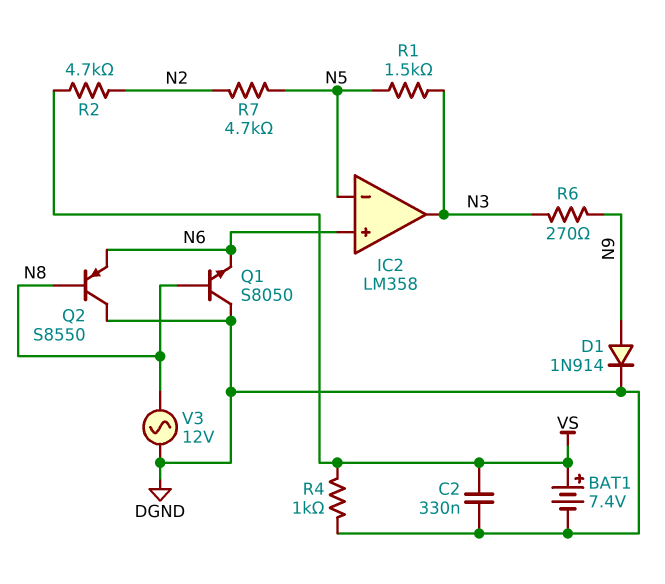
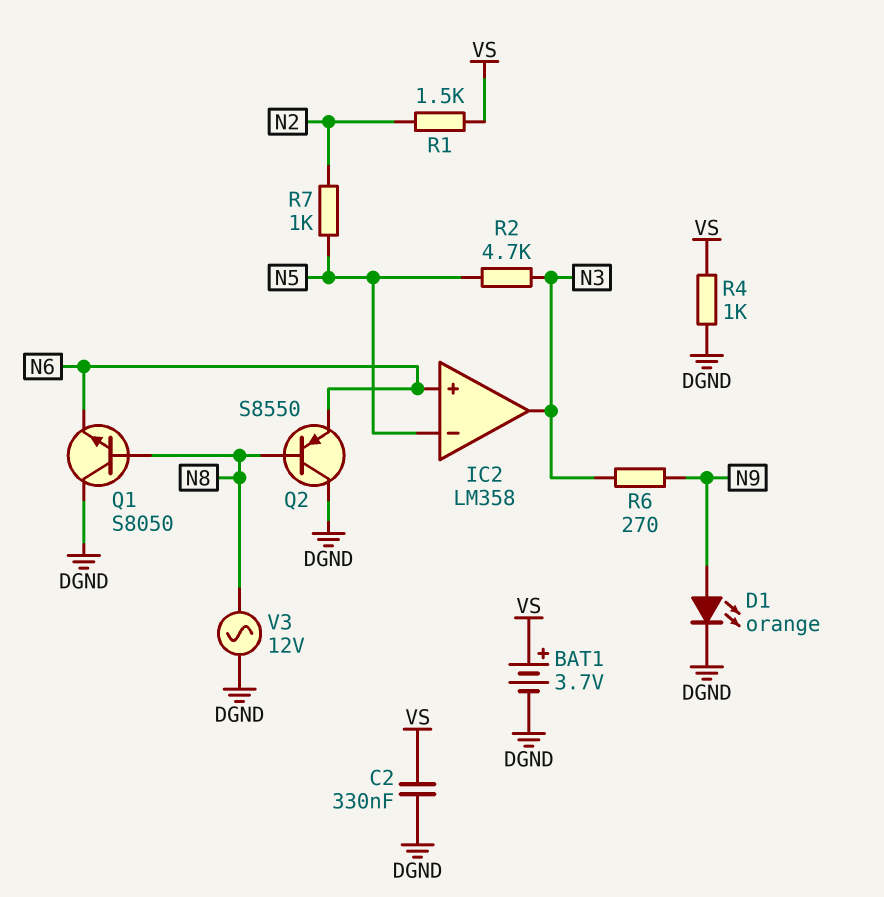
BAT1: 7.4V (plus VS, minus DGND) -> 3.7V (plus VS, minus DGND)
D1: diode 1N914 (A N9, K DGND) -> LED orange (A N9, K DGND)
R1: 1.5k (N3, N5) -> 1.5k (N2, VS)
R2: 4.7k (N2, VS) -> 4.7k (N3, N5)
R7: 4.7k (N2, N5) -> 1k (N2, N5)

